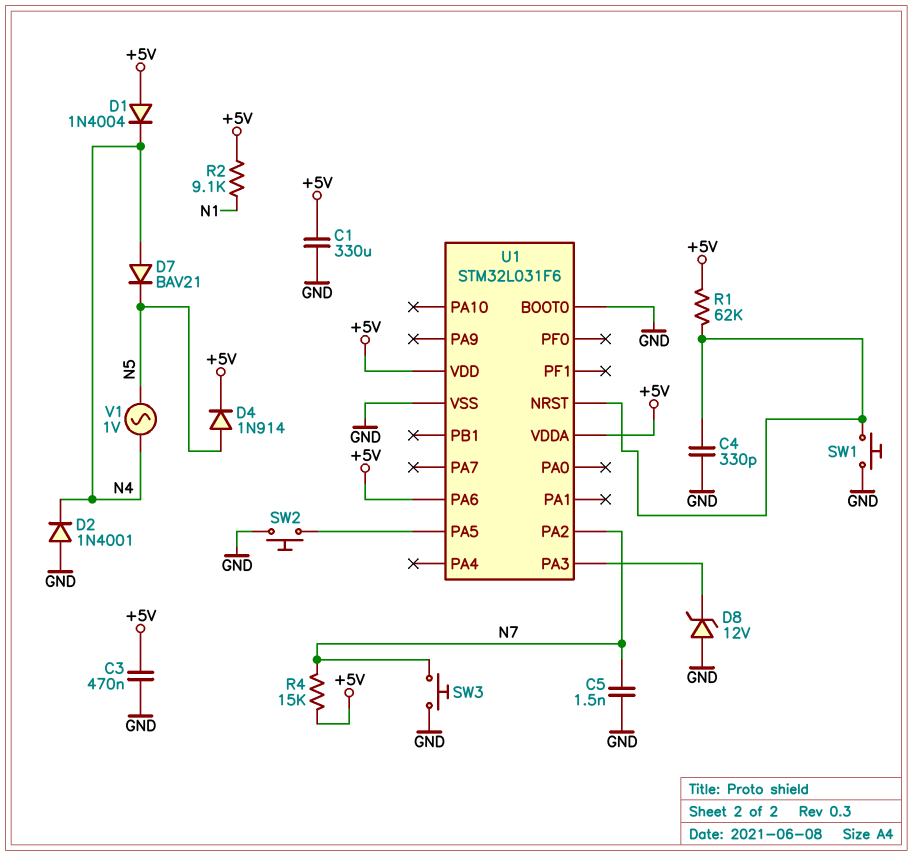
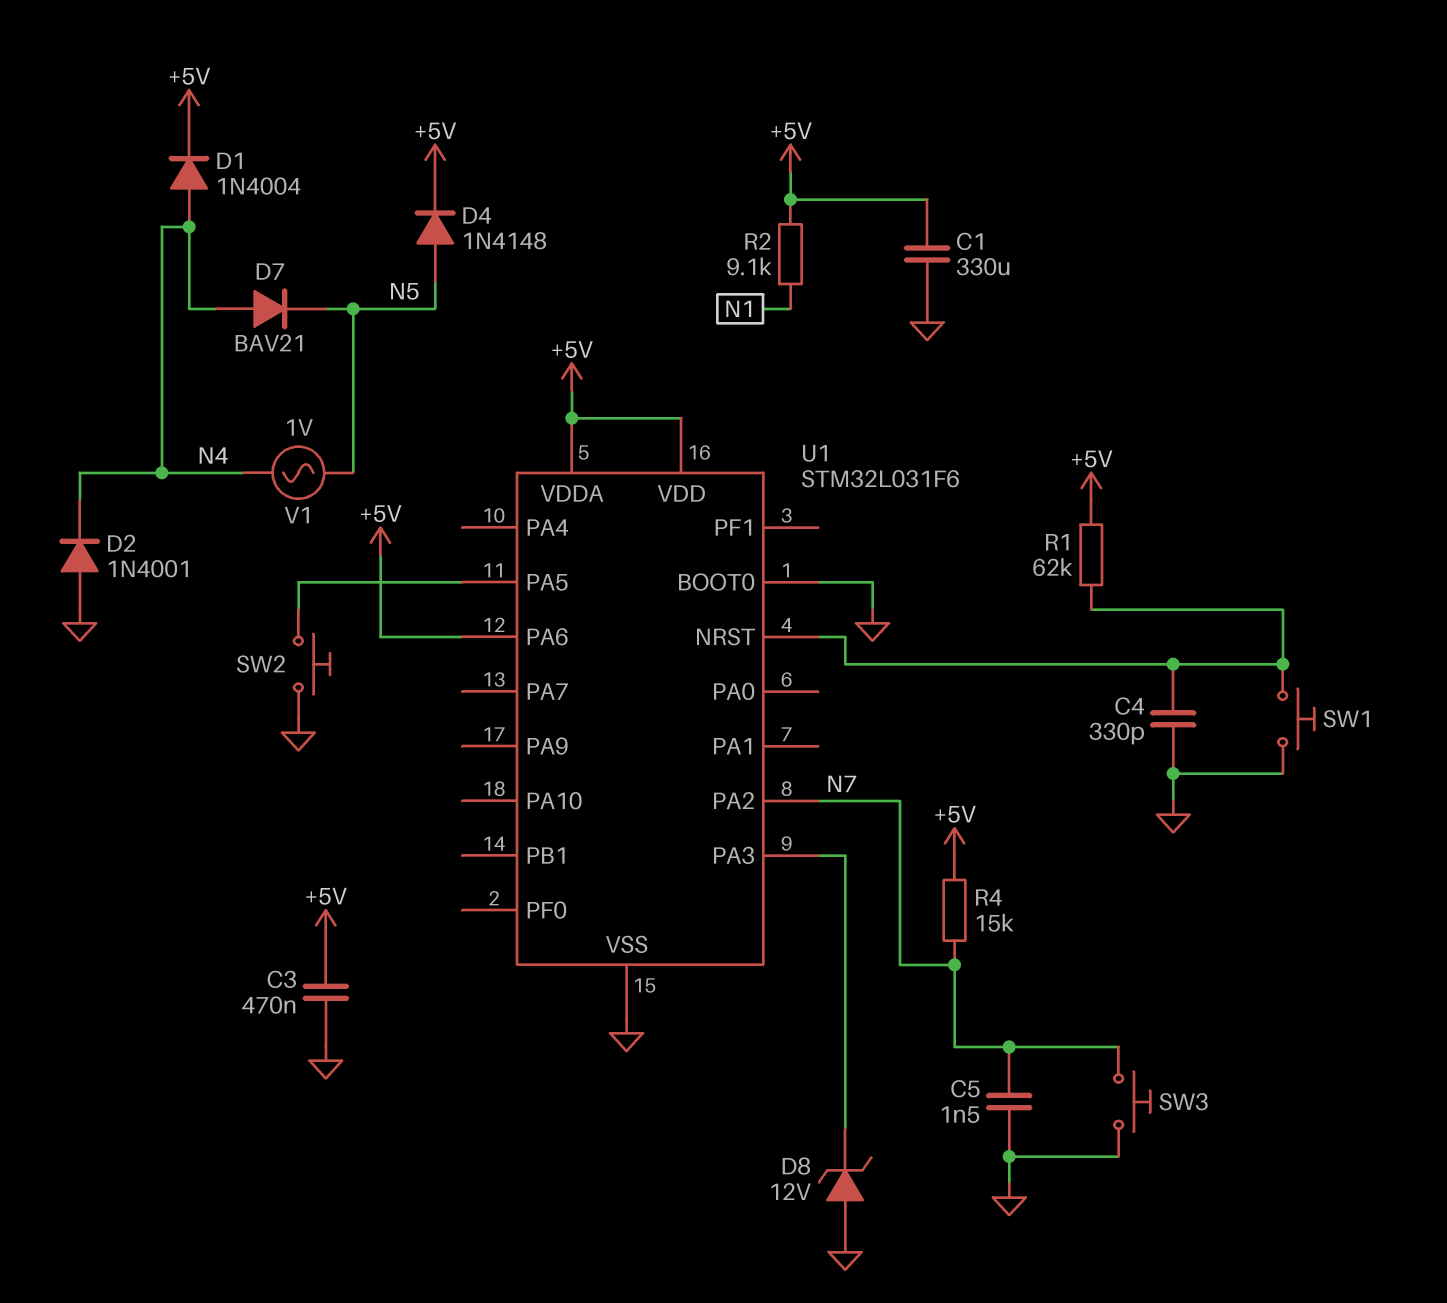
D1: diode 1N4004 (A +5V, K N4) -> diode 1N4004 (A N4, K +5V)
D4: diode 1N914 (A N5, K +5V) -> diode 1N4148 (A N5, K +5V)

